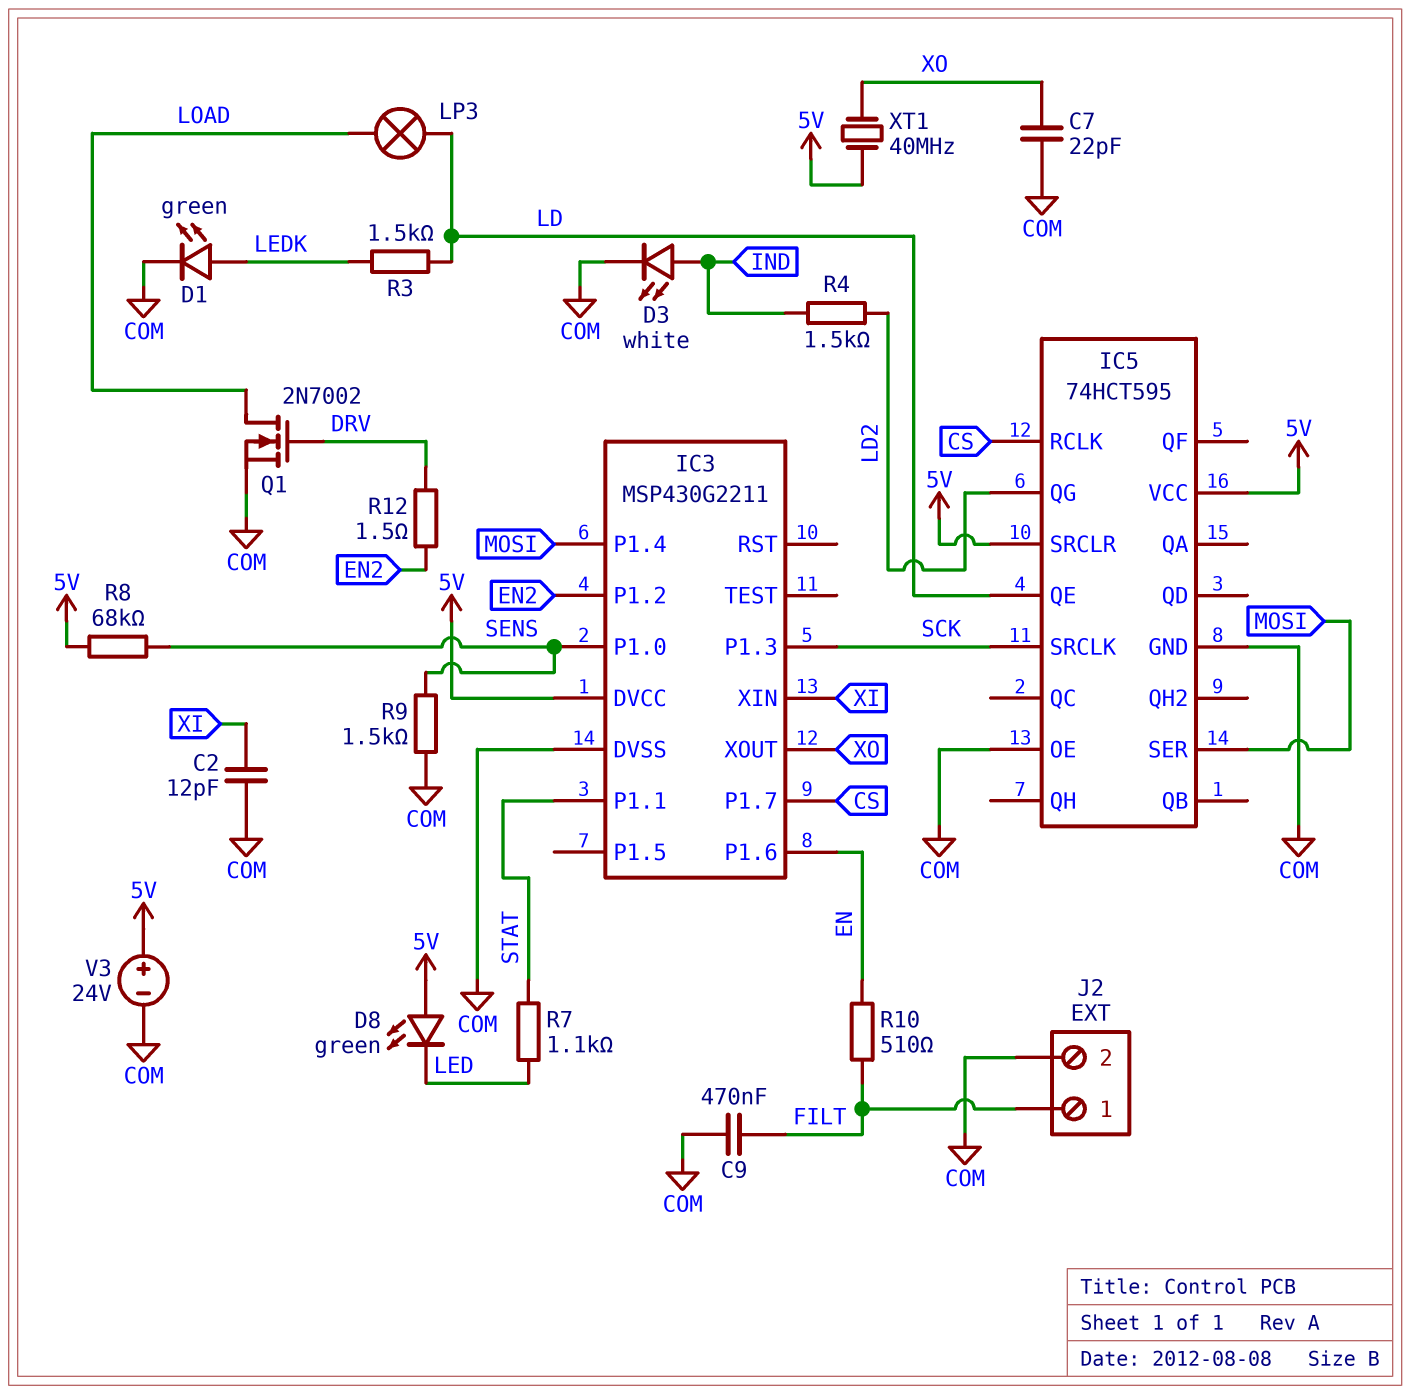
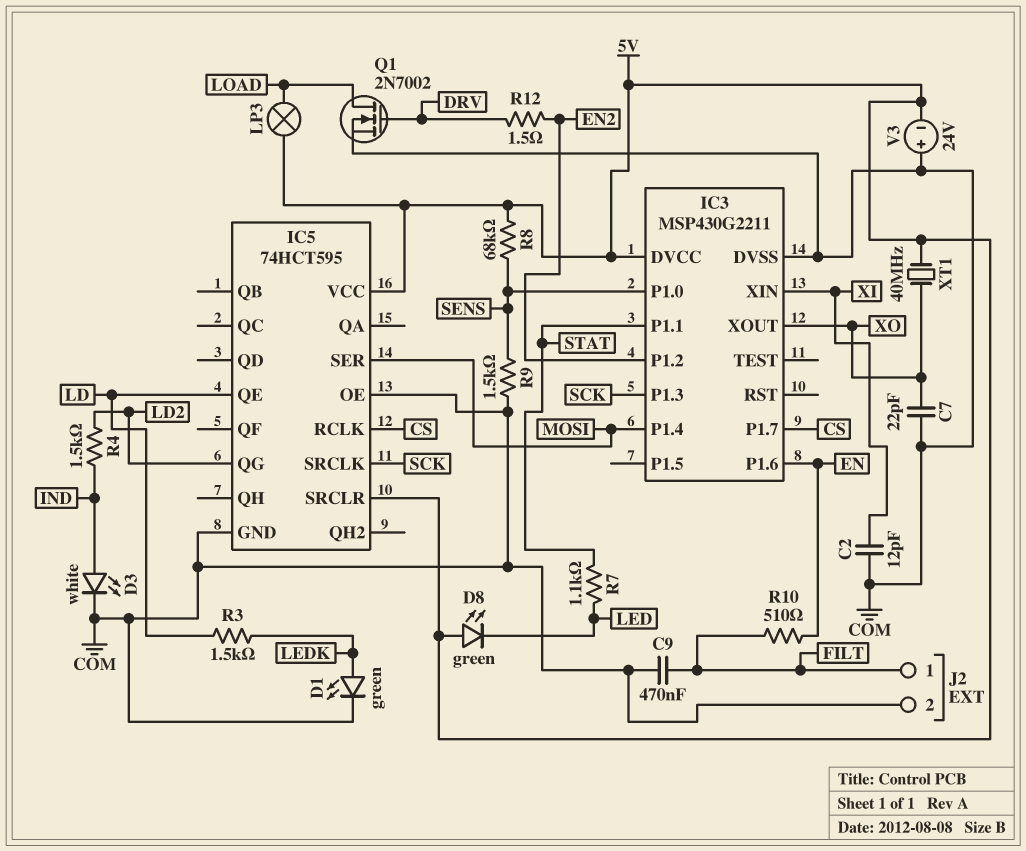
LP3: lamp (LD, LOAD) -> lamp (5V, LOAD)
V3: 24V (plus 5V, minus COM) -> 24V (plus COM, minus 5V)

